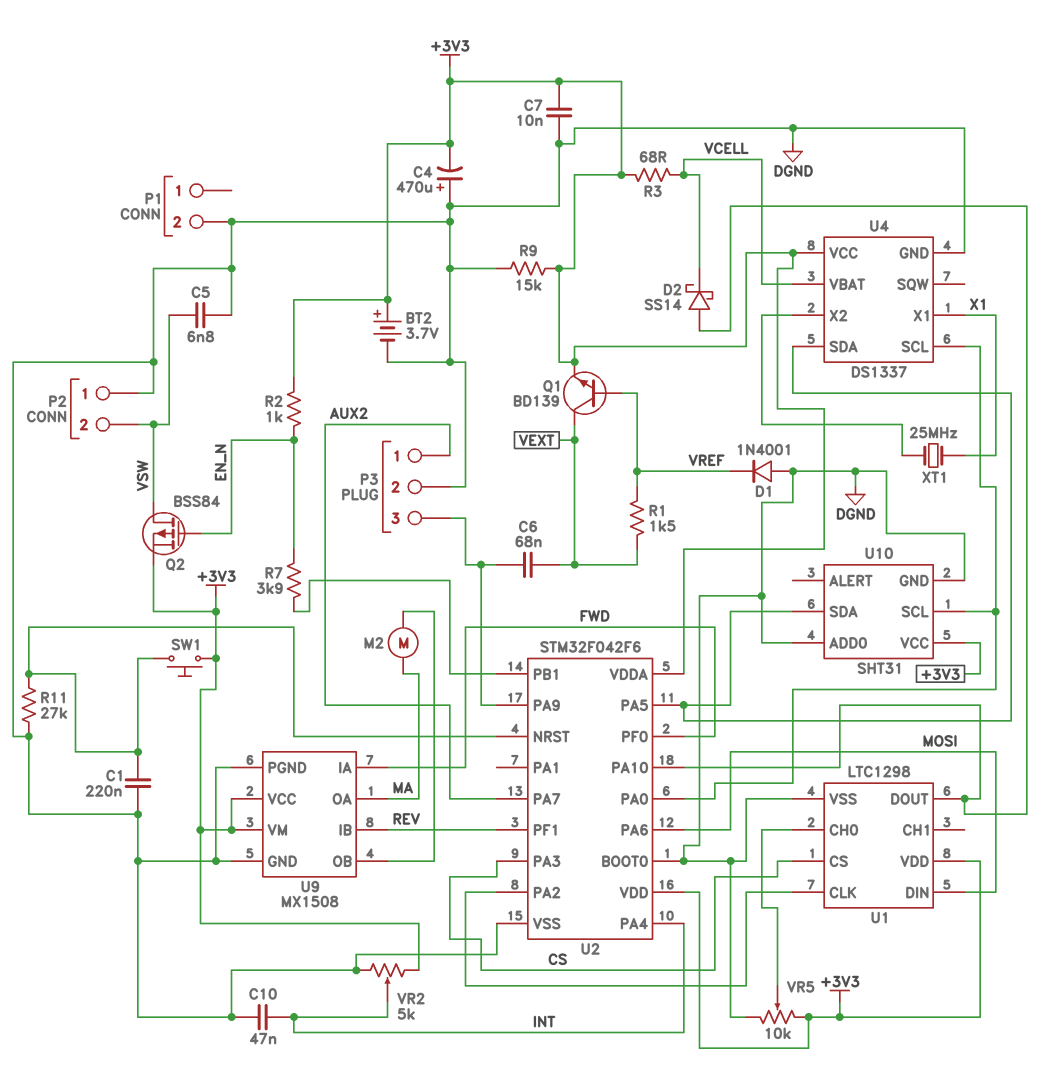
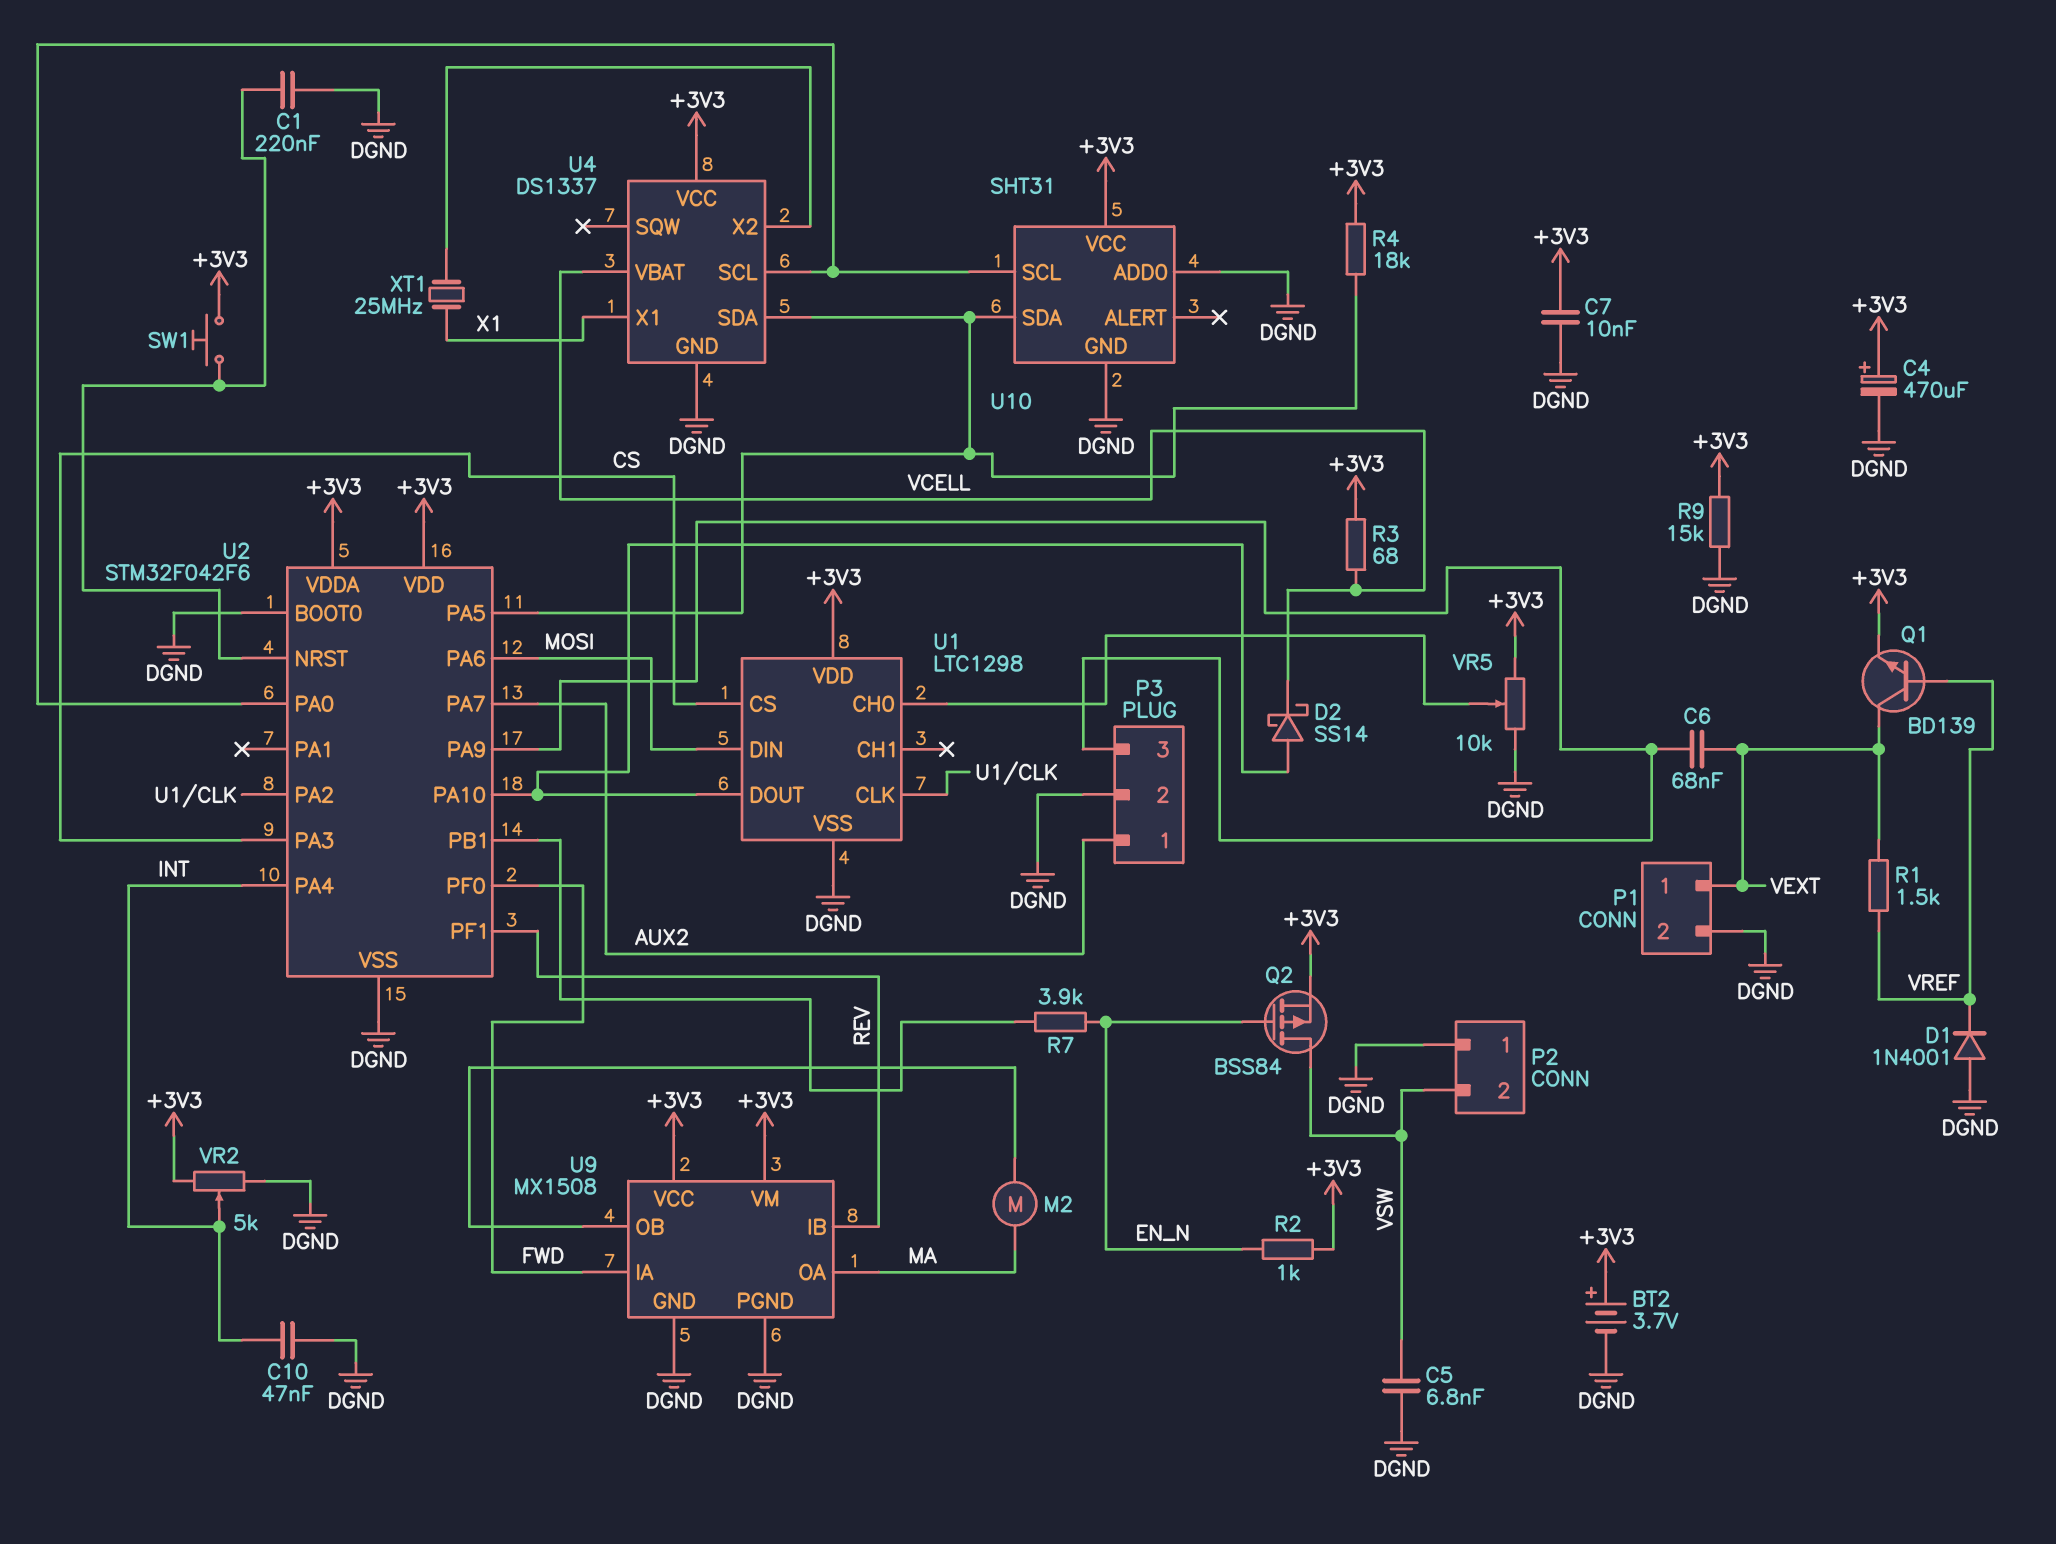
C4: 470uF (plus DGND, minus +3V3) -> 470uF (plus +3V3, minus DGND)
P1 pin 1: none -> VEXT
R4: none -> 18k (+3V3, U2/PA5)
R11: 27k (DGND, U2/NRST) -> none

